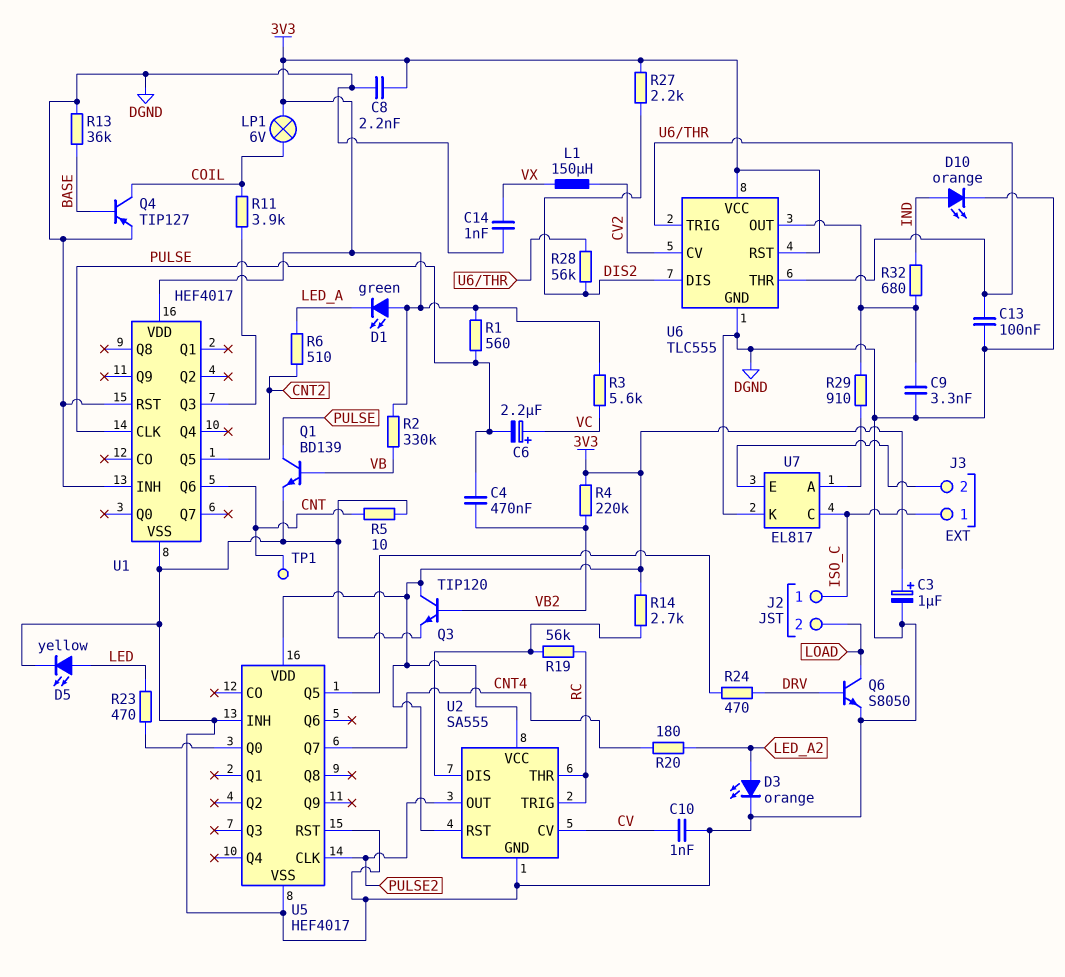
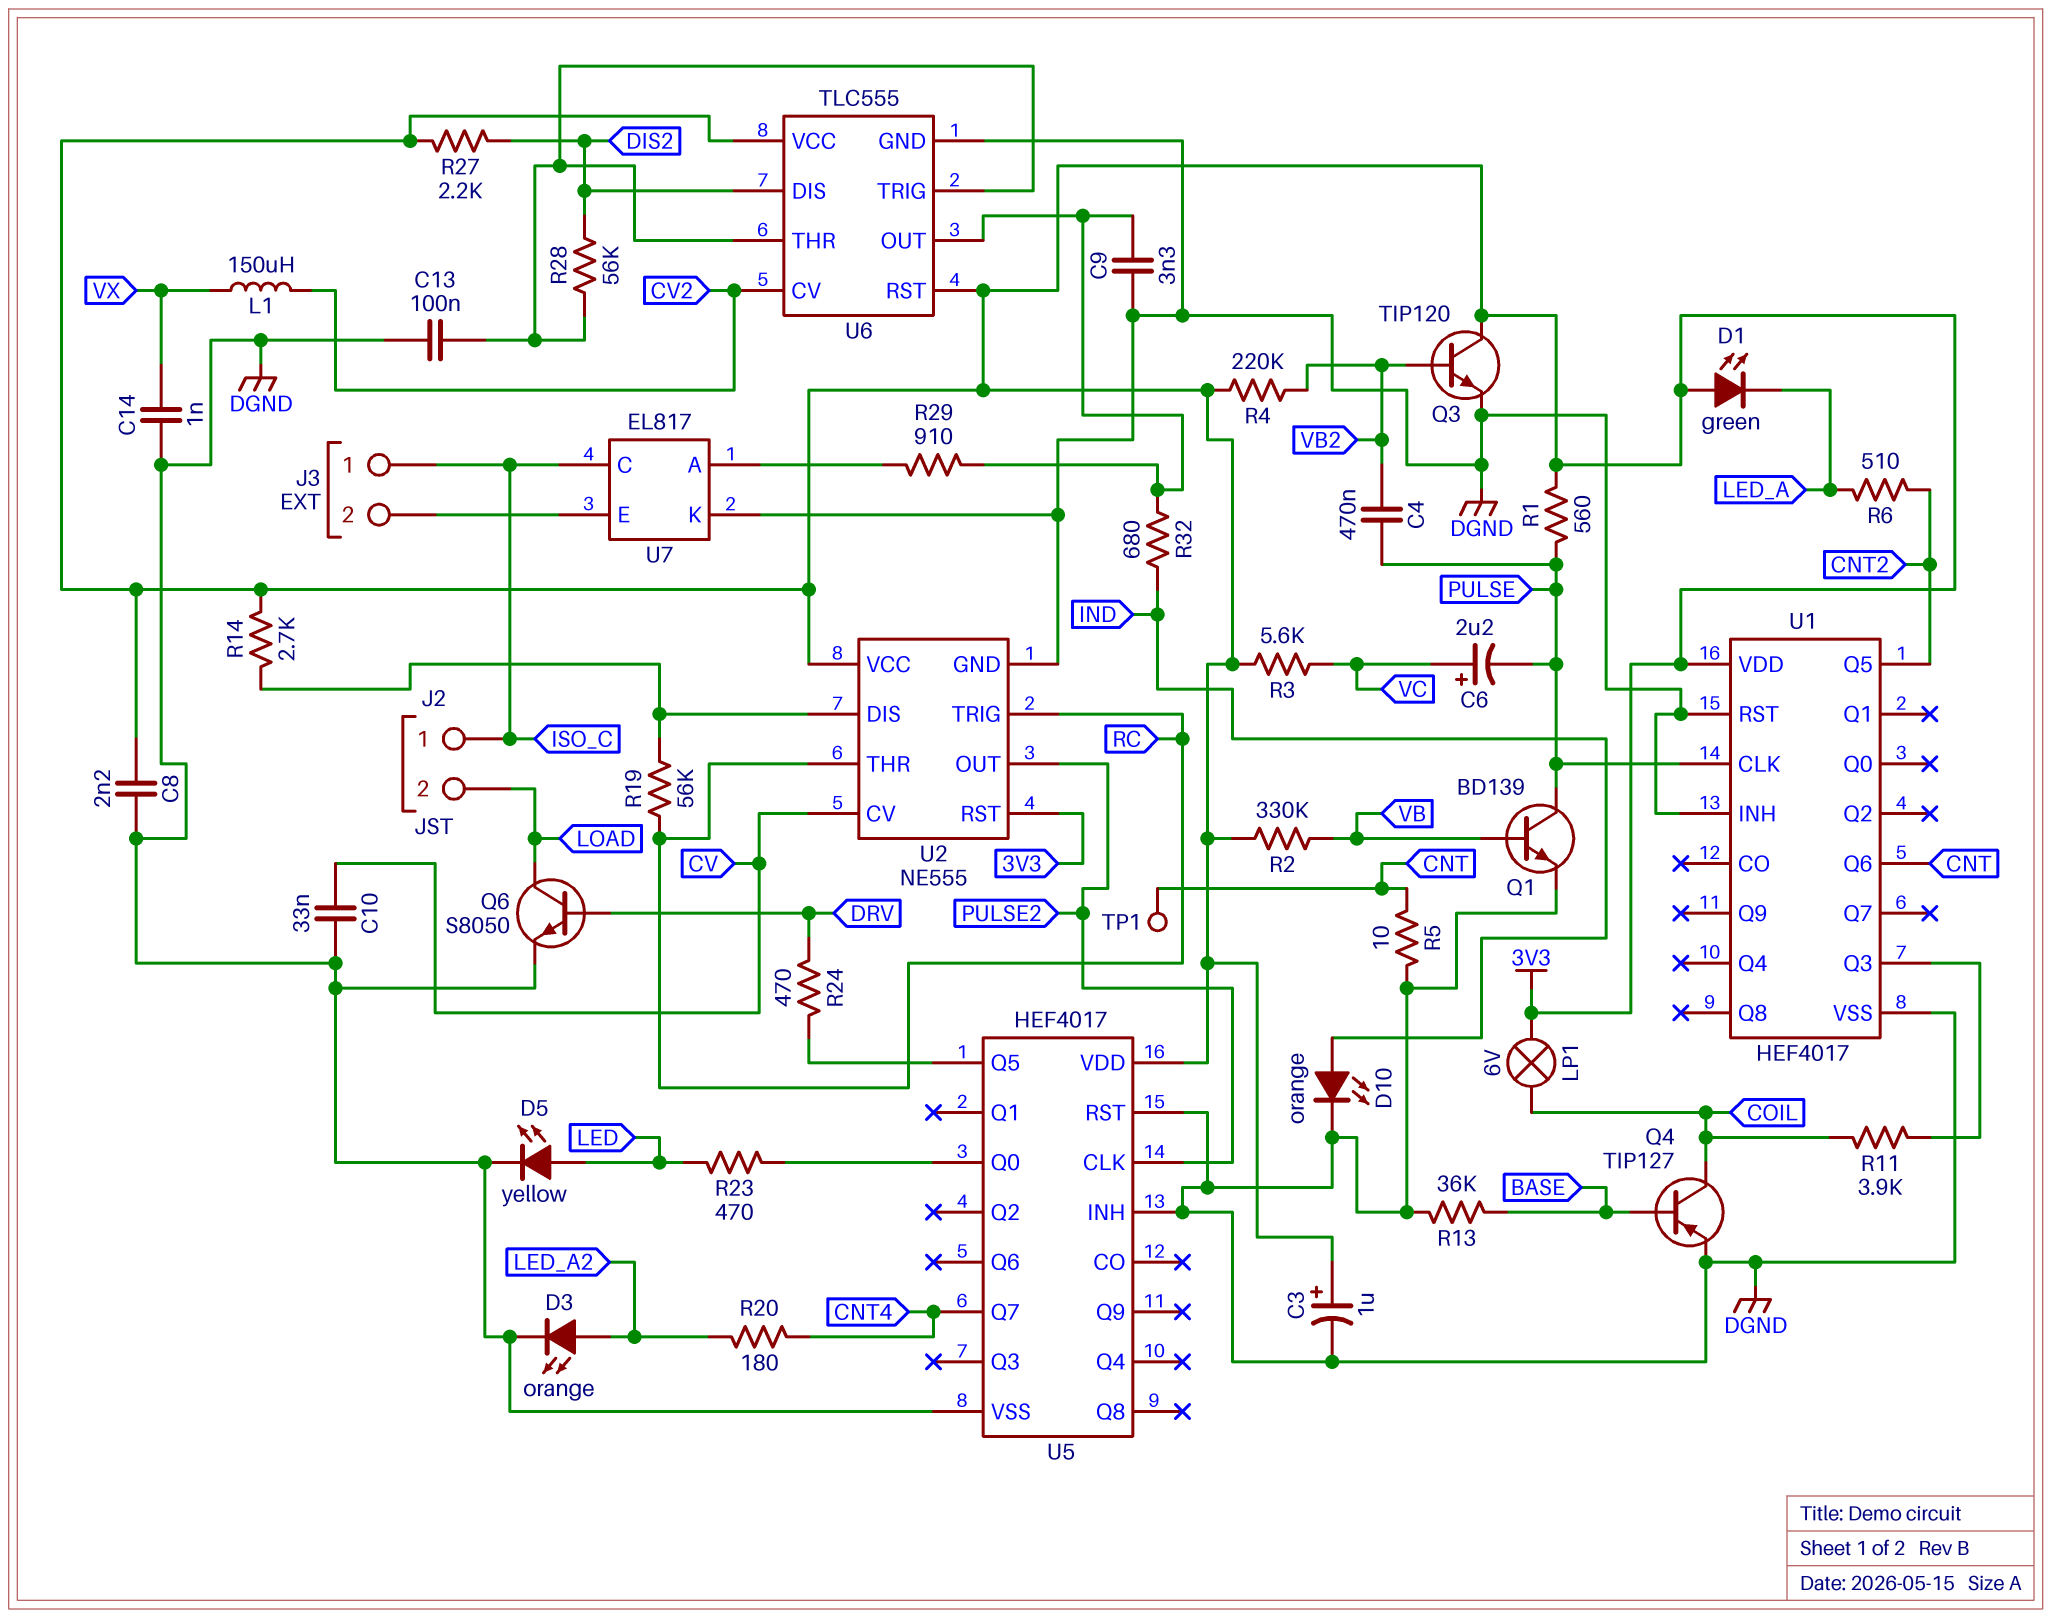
C10: 1nF (CV, DGND) -> 33nF (CV, DGND)
U2: SA555 -> NE555

